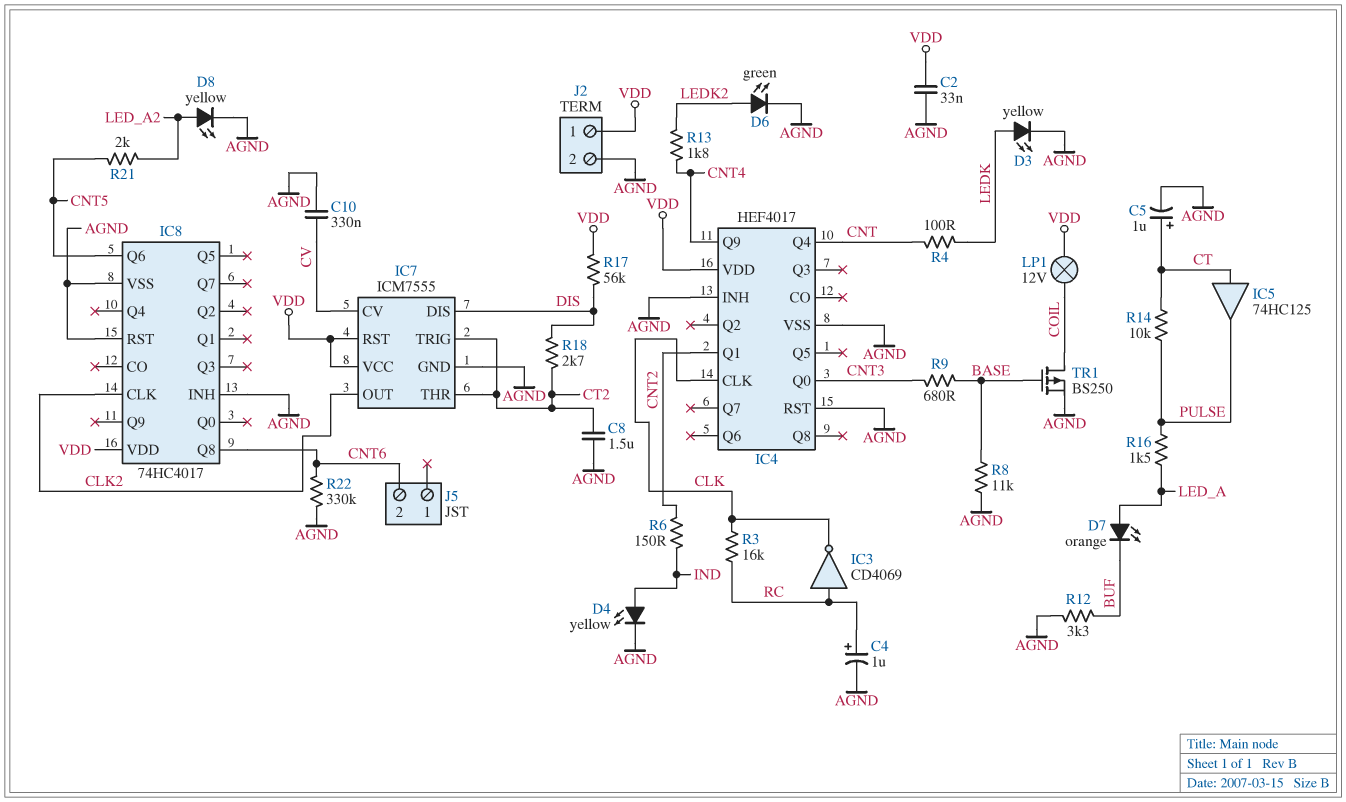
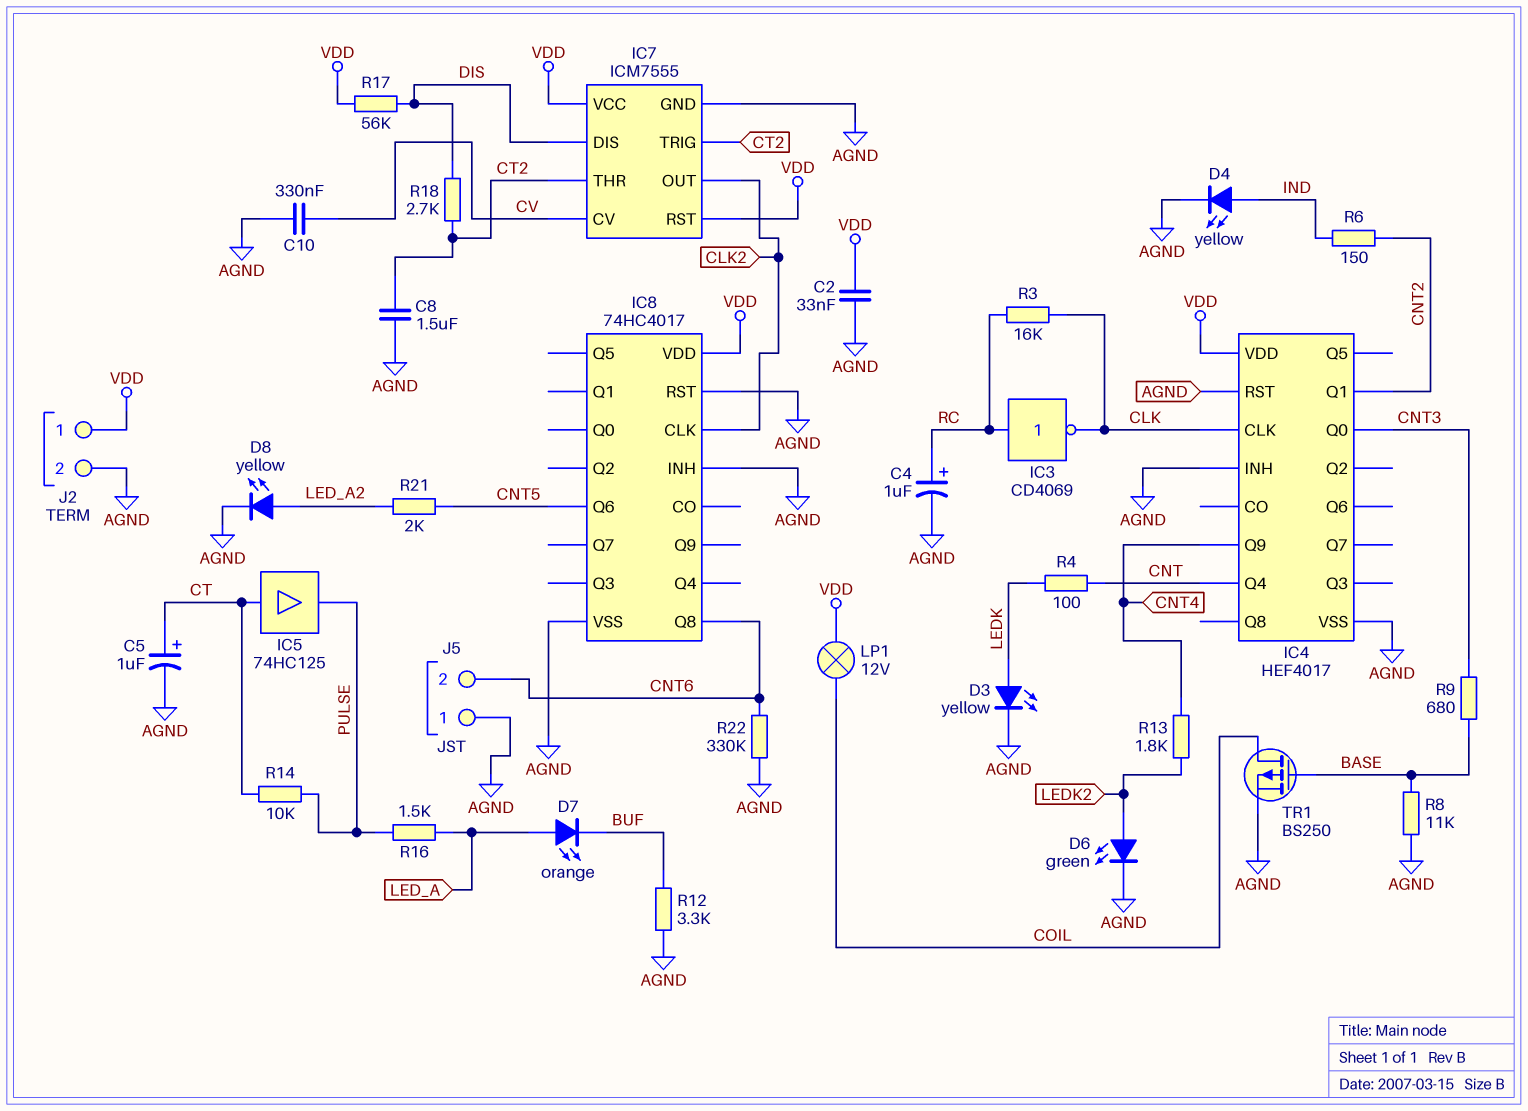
J5 pin 1: none -> AGND

